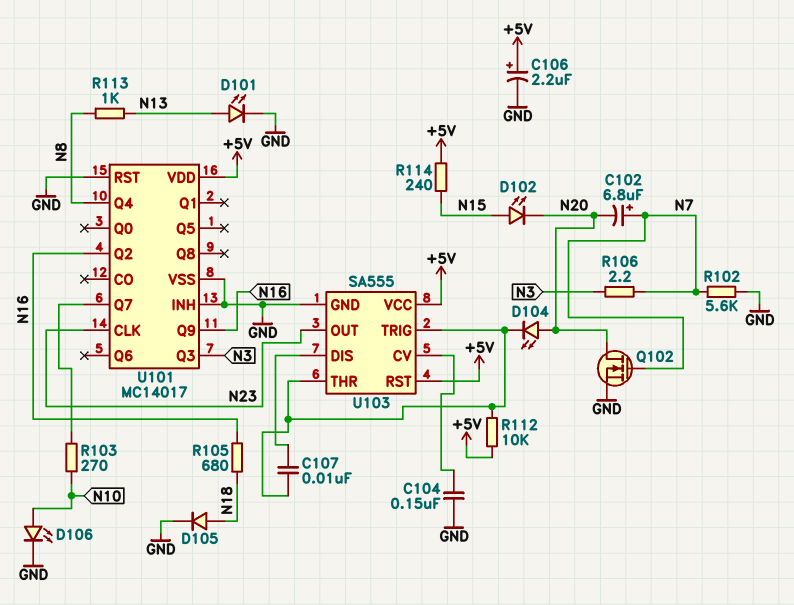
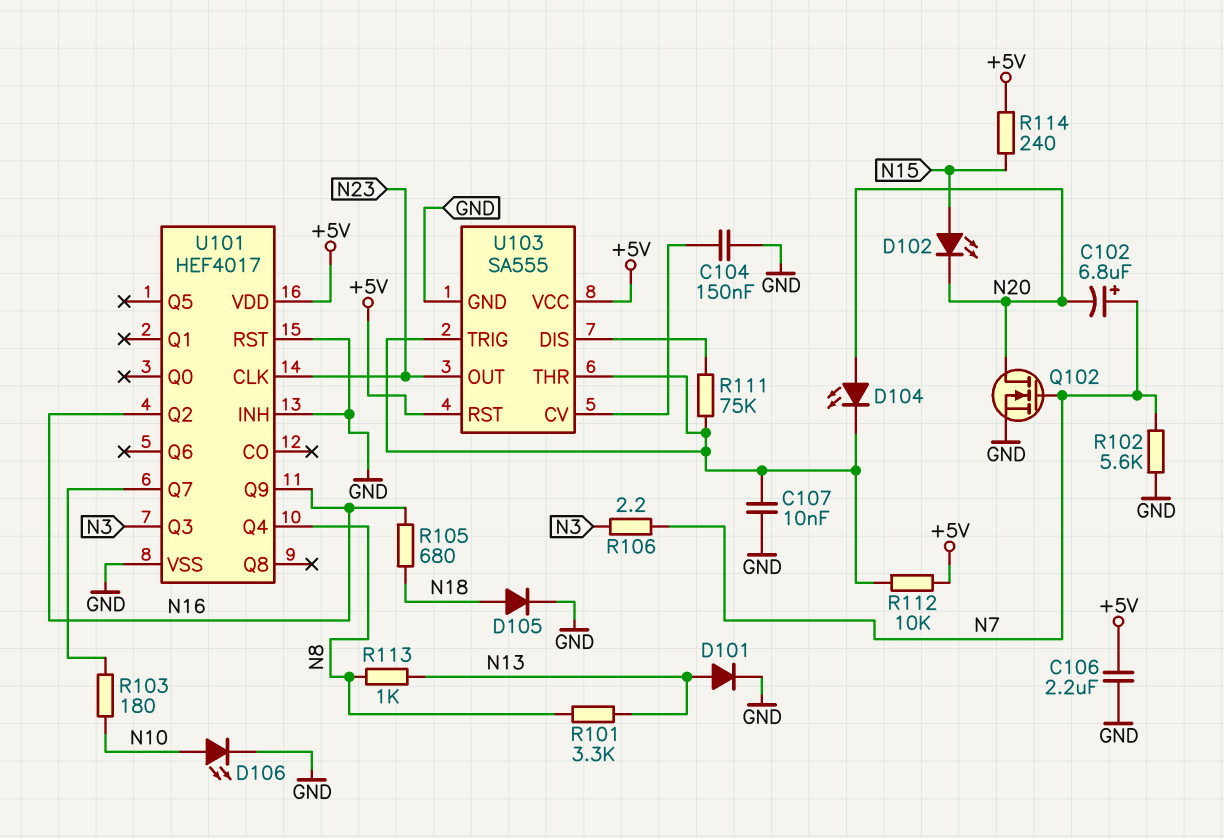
C106: 2.2uF (plus +5V, minus GND) -> 2.2uF (+5V, GND)
C107: 10nF (U103/DIS, U103/THR) -> 10nF (GND, U103/THR)
D101: LED (A N13, K GND) -> diode (A N13, K GND)
R101: none -> 3.3k (N8, N13)
R103: 270 (N10, U101/Q7) -> 180 (N10, U101/Q7)
R111: none -> 75k (U103/DIS, U103/THR)
U101: MC14017 -> HEF4017

